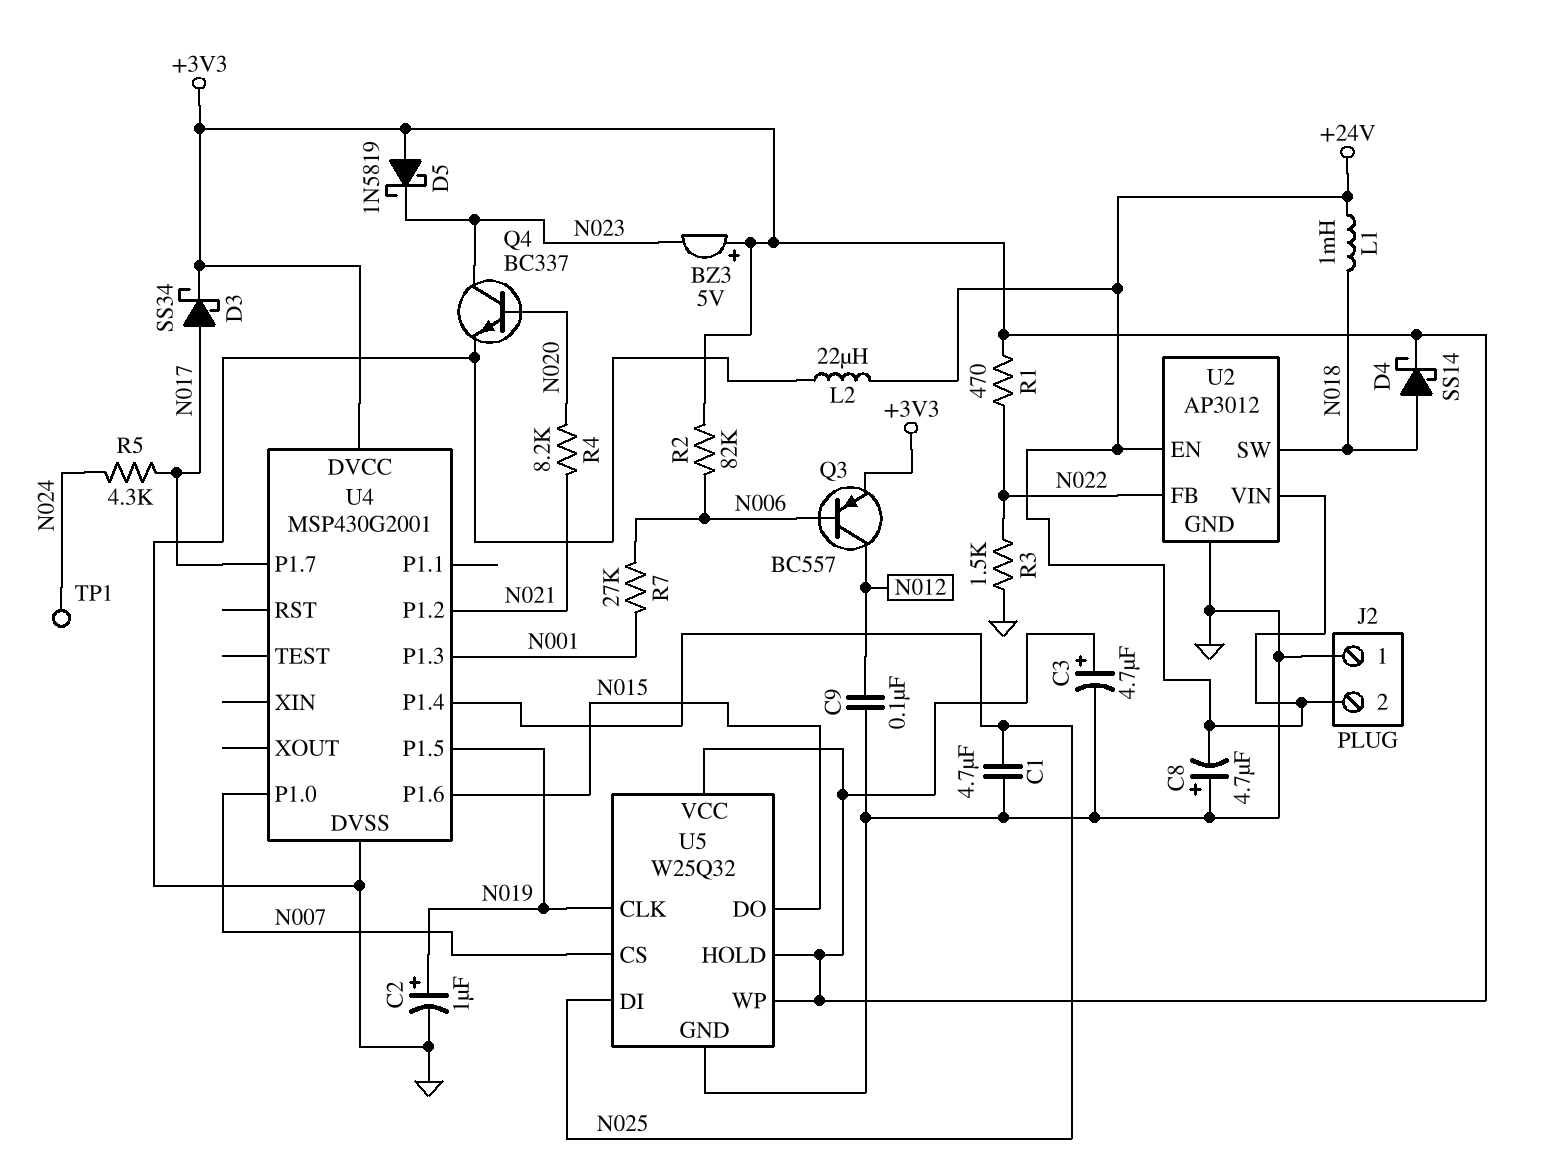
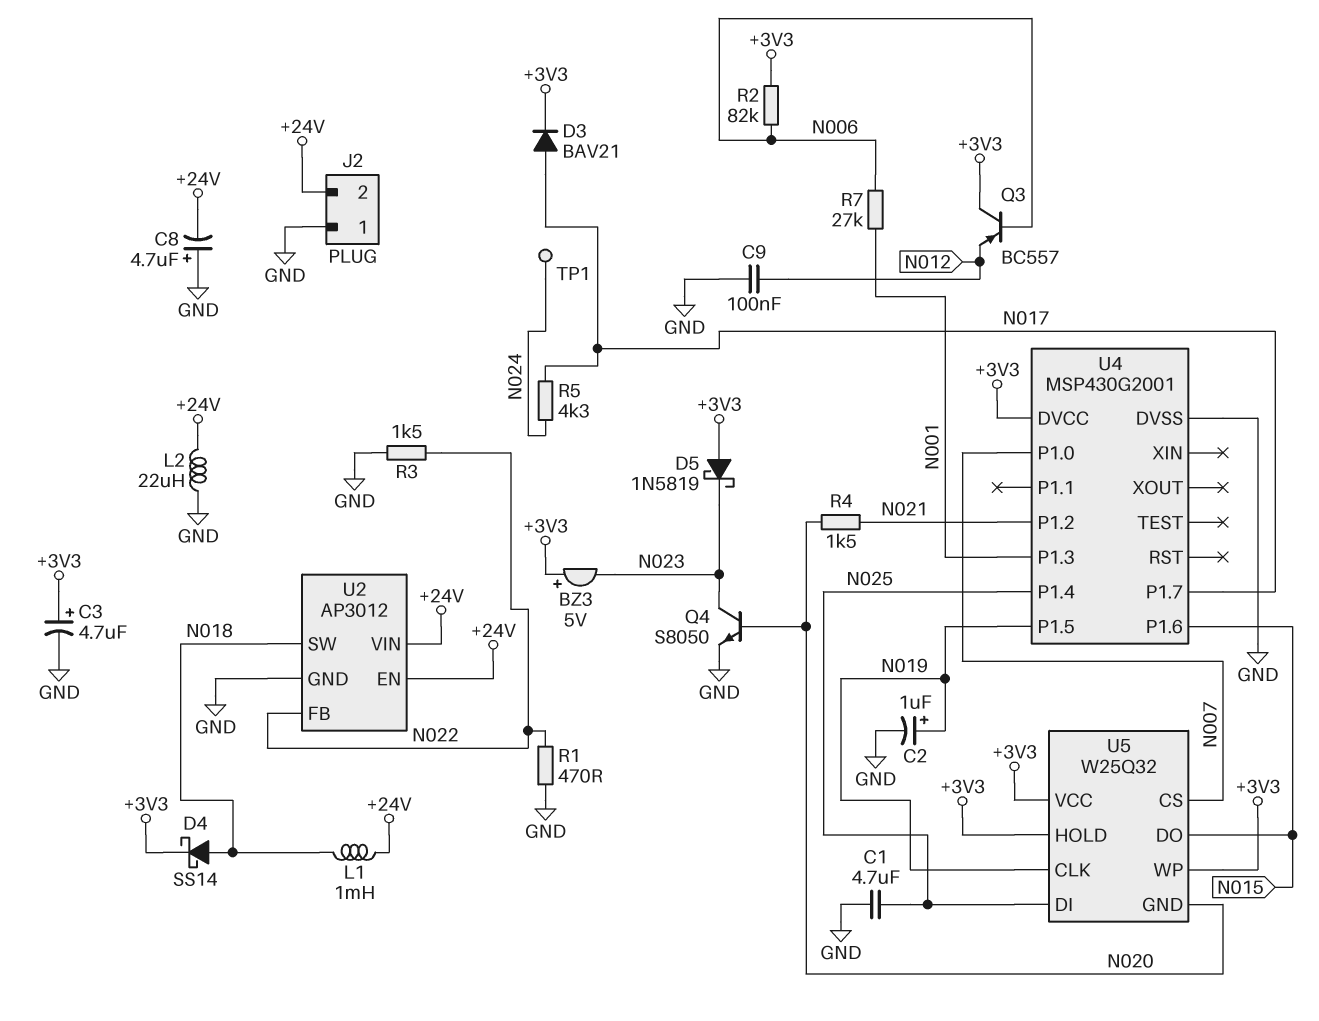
D3: schottky SS34 (A N017, K +3V3) -> diode BAV21 (A N017, K +3V3)
Q3: PNP BC557 (B N006, C N012, E +3V3) -> PNP BC557 (B N006, C +3V3, E N012)
Q4: NPN BC337 (B N020, C N023, E GND) -> NPN S8050 (B N020, C N023, E GND)
R1: 470 (+3V3, N022) -> 470 (GND, N022)
R4: 8.2k (N020, N021) -> 1.5k (N020, N021)
U5 pin GND: GND -> N020

